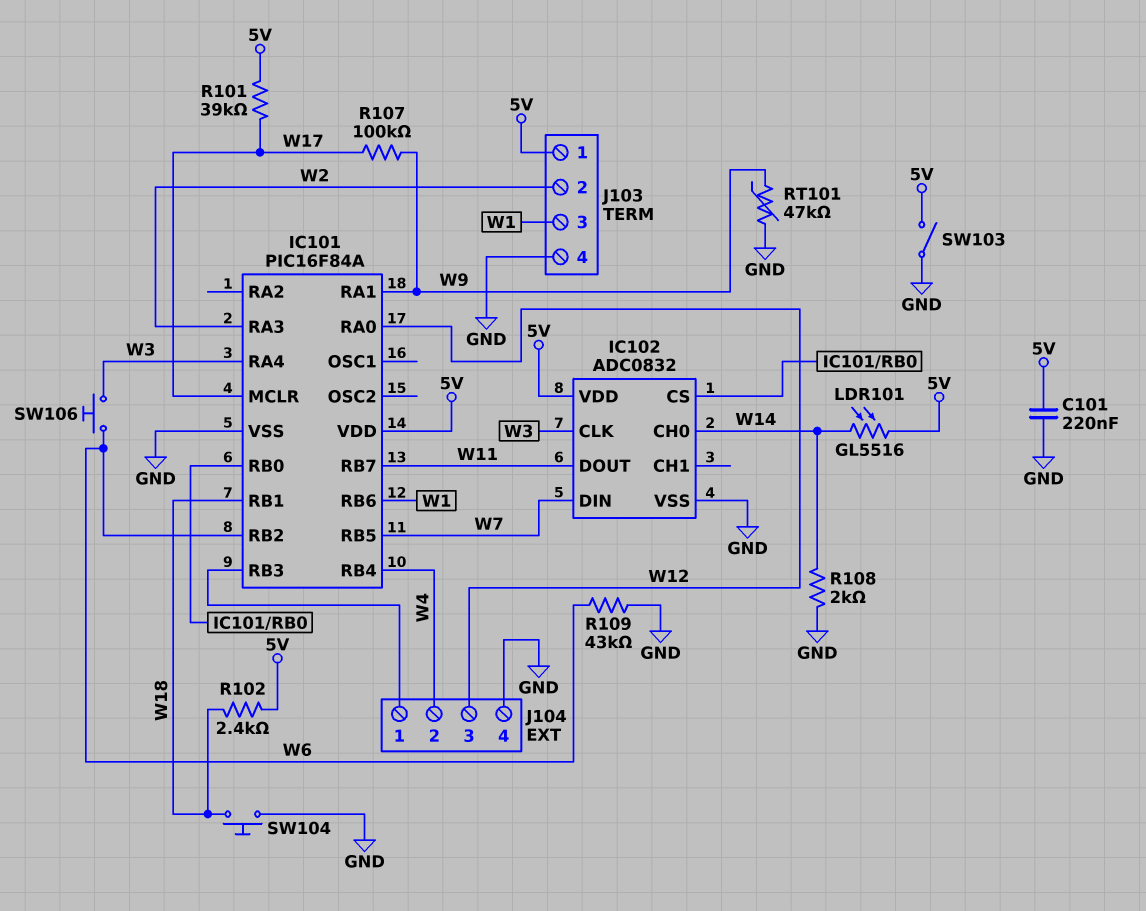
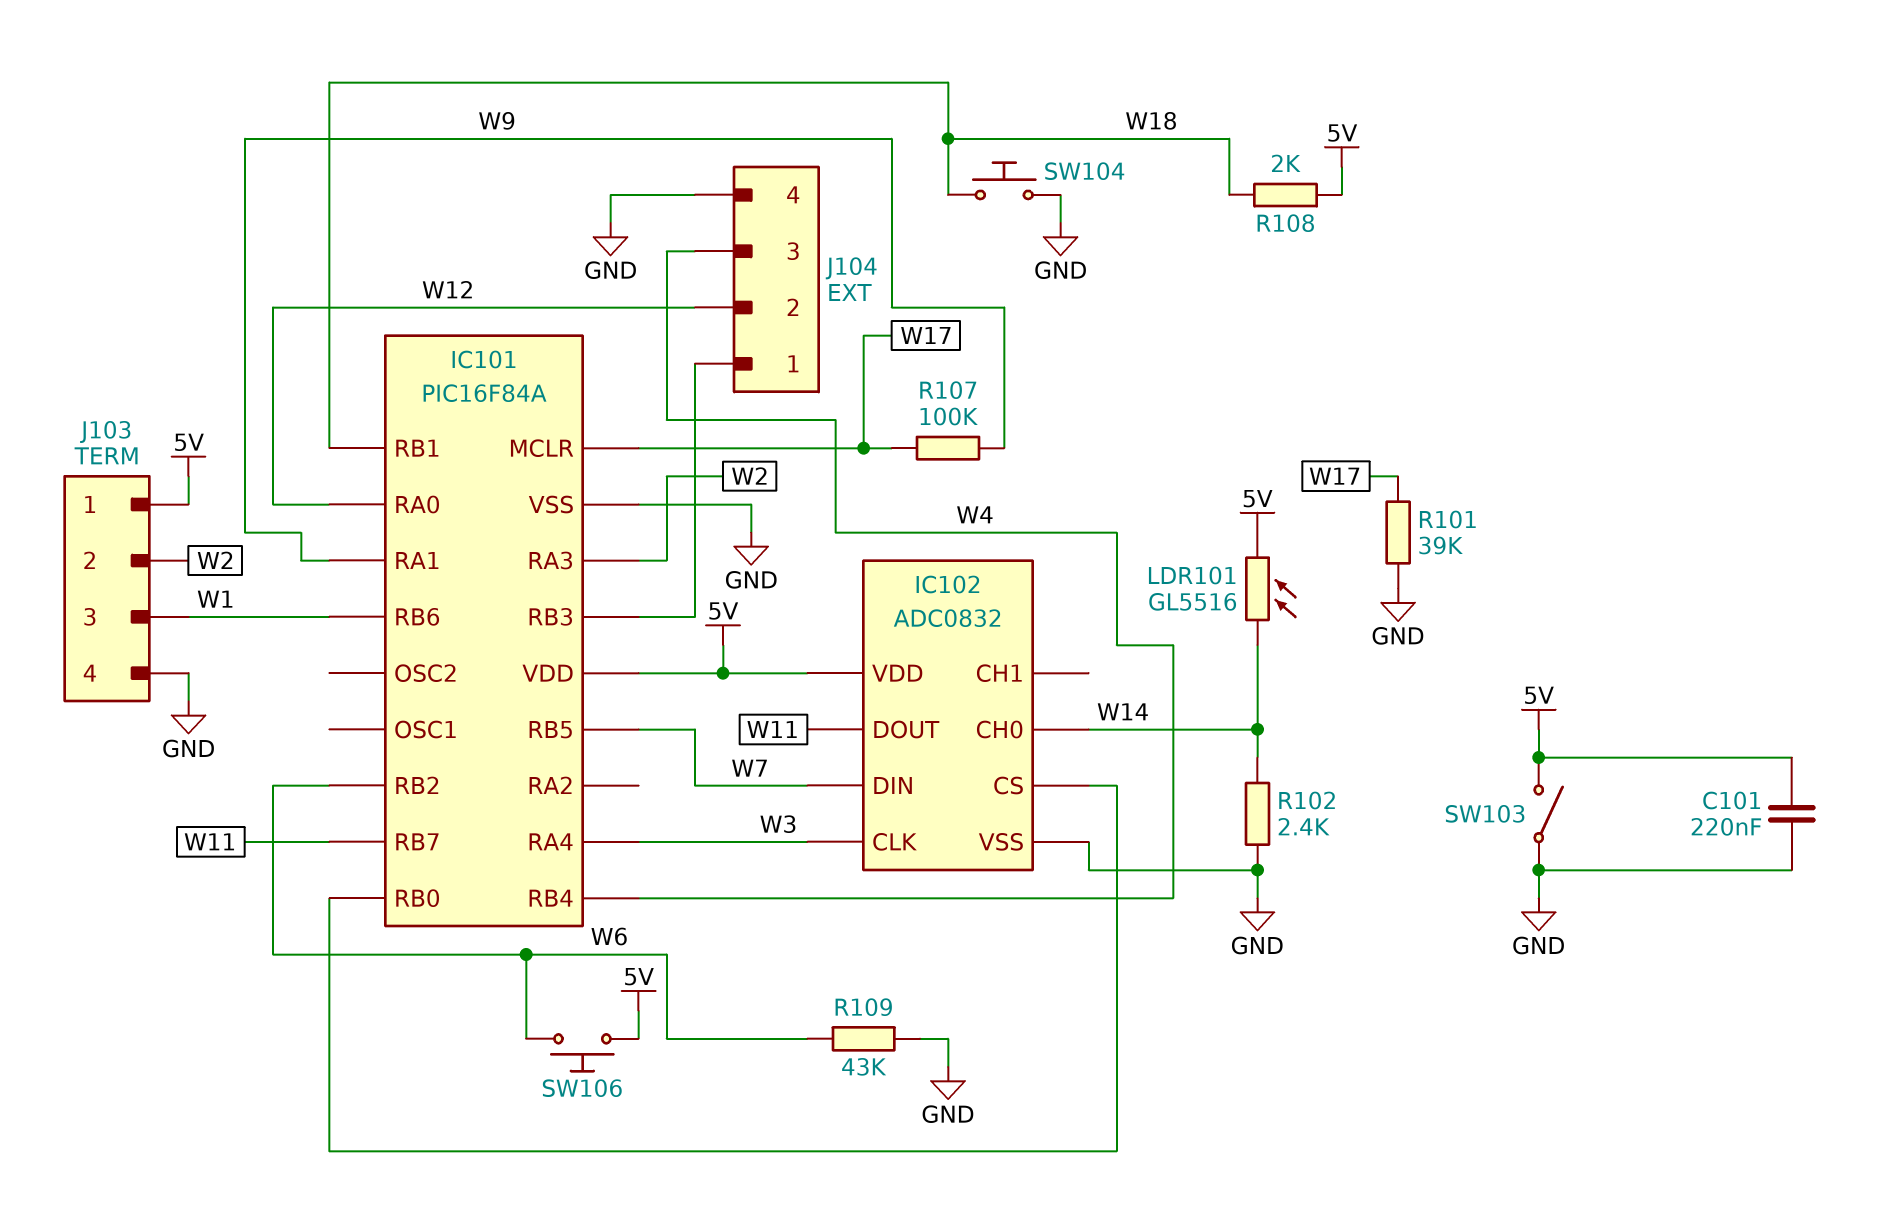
J104 pin 2: W4 -> W12
J104 pin 3: W12 -> W4
R101: 39k (5V, W17) -> 39k (GND, W17)
R102: 2.4k (5V, W18) -> 2.4k (GND, W14)
R108: 2k (GND, W14) -> 2k (5V, W18)
RT101: 47k (GND, W9) -> none
SW106: button (W3, W6) -> button (5V, W6)

